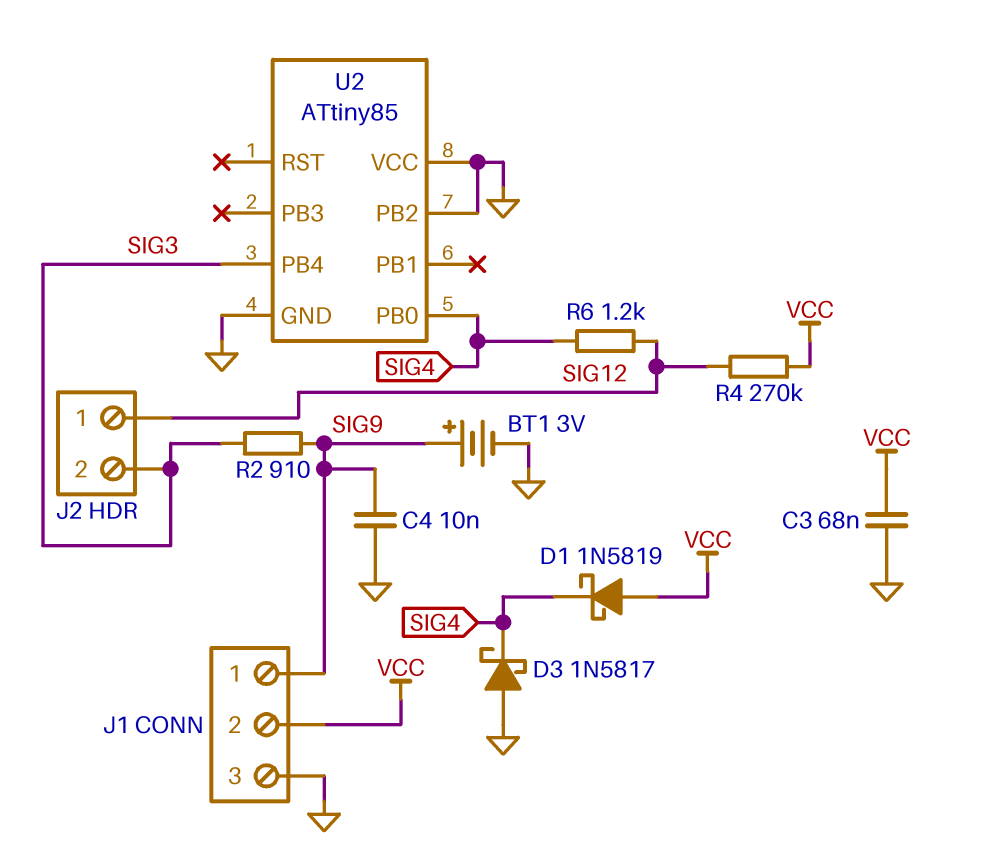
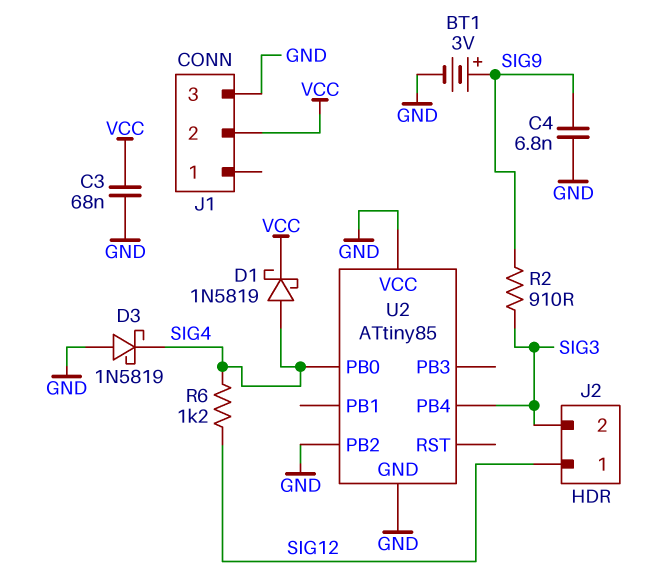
C4: 10nF (GND, SIG9) -> 6.8nF (GND, SIG9)
D1: schottky 1N5819 (A VCC, K SIG4) -> schottky 1N5819 (A SIG4, K VCC)
D3: schottky 1N5817 (A GND, K SIG4) -> schottky 1N5819 (A GND, K SIG4)
J1 pin 1: SIG9 -> none
R4: 270k (SIG12, VCC) -> none

